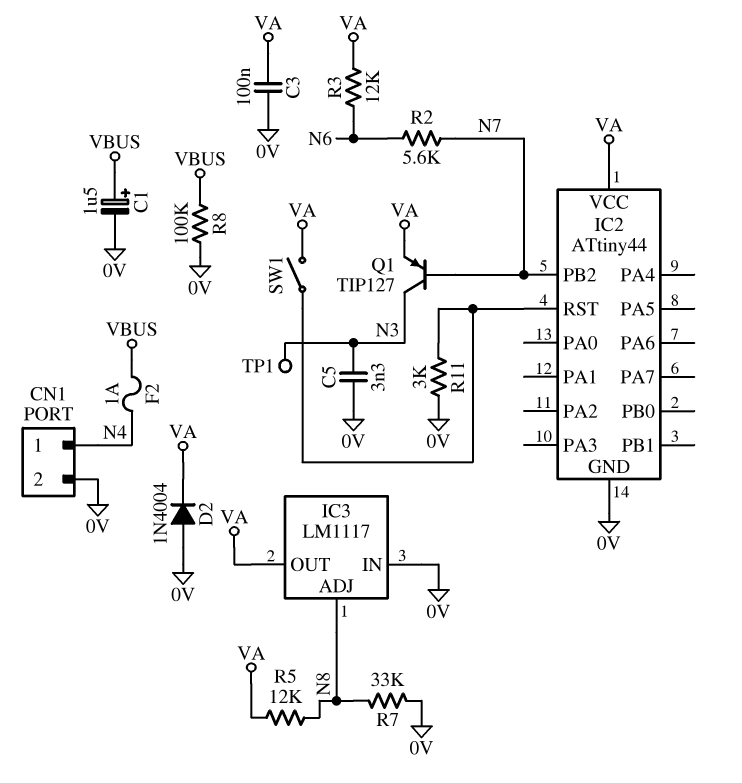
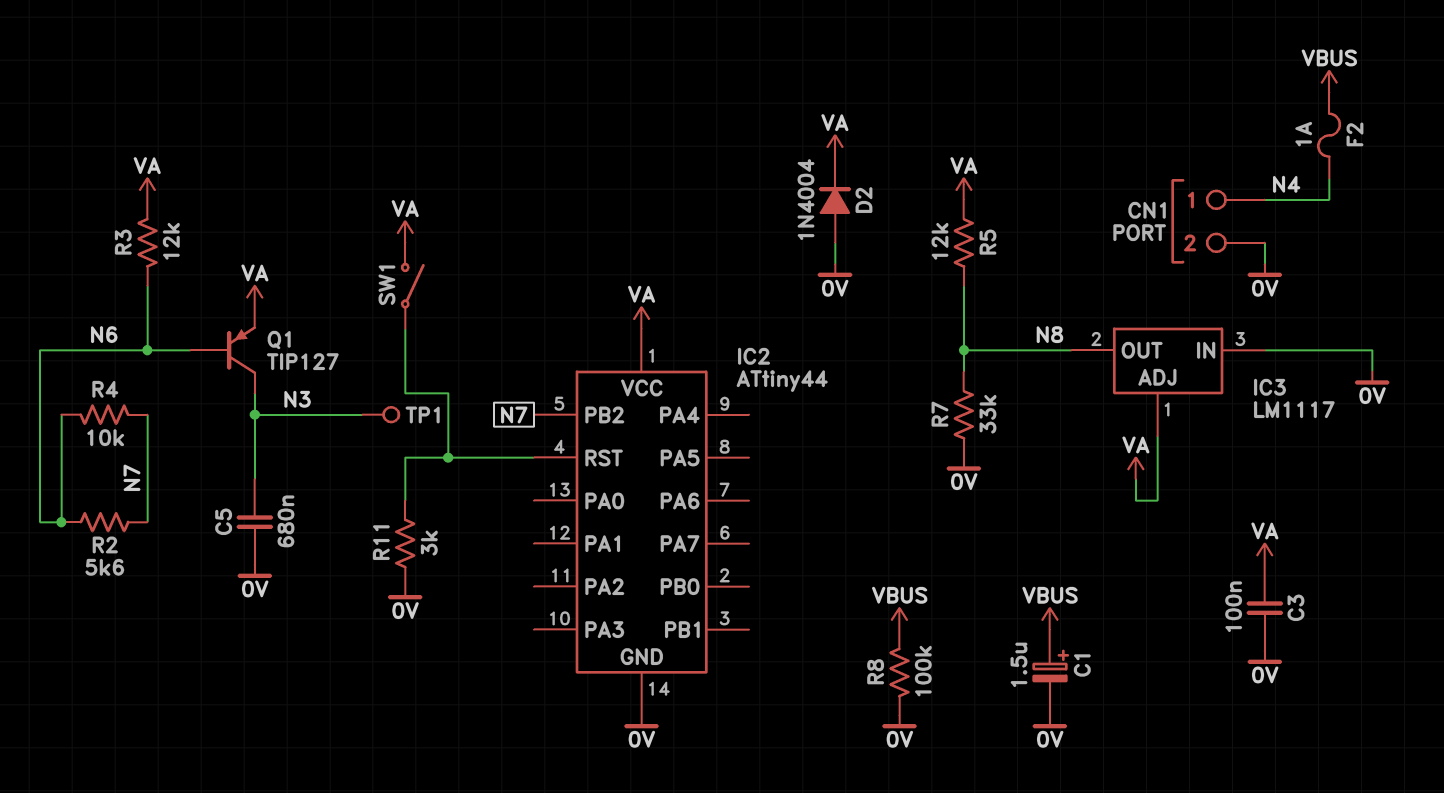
C5: 3.3nF (0V, N3) -> 680nF (0V, N3)
IC3 pin ADJ: N8 -> VA
IC3 pin OUT: VA -> N8
Q1: PNP TIP127 (B N7, C N3, E VA) -> PNP TIP127 (B N6, C N3, E VA)
R4: none -> 10k (N6, N7)

